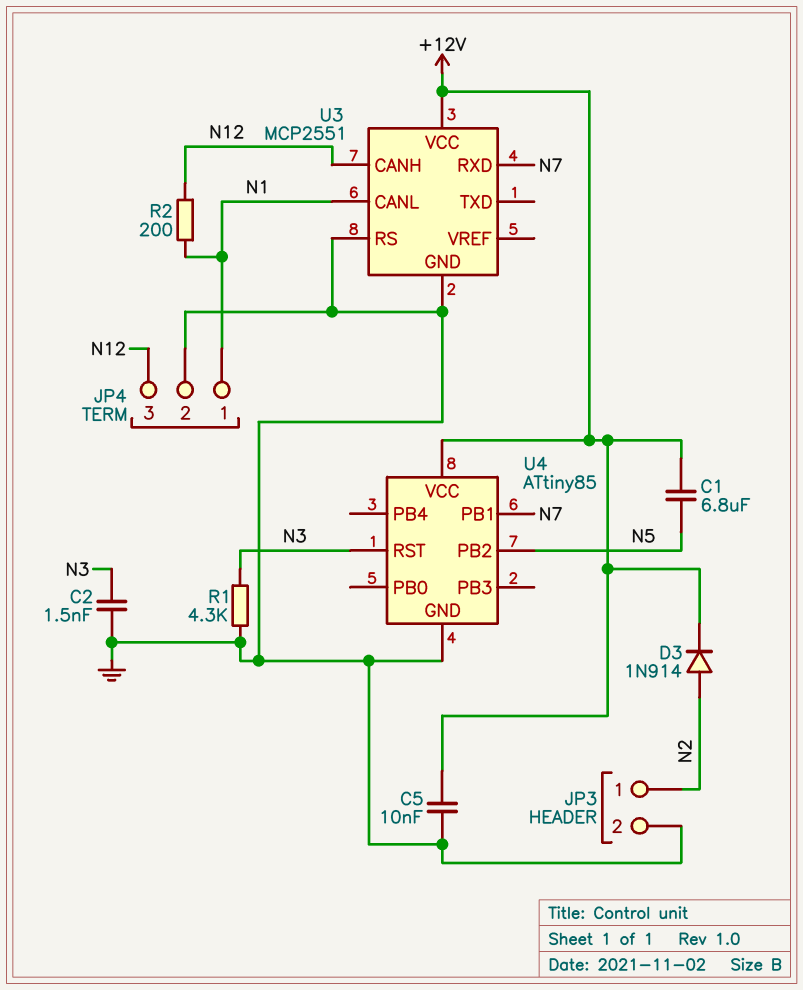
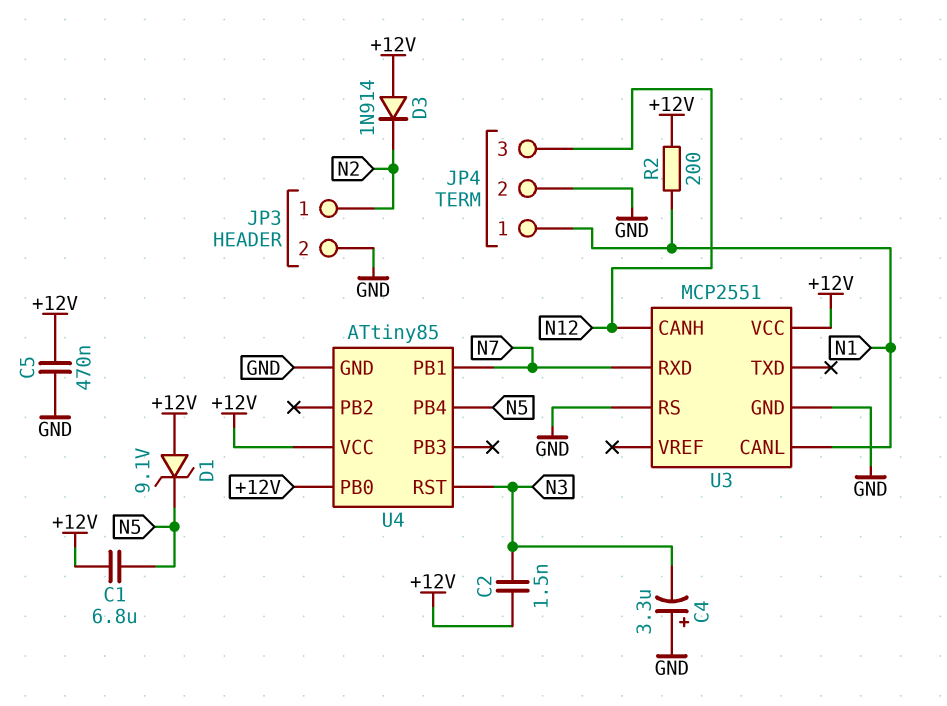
C2: 1.5nF (GND, N3) -> 1.5nF (+12V, N3)
C4: none -> 3.3uF (plus GND, minus N3)
C5: 10nF (+12V, GND) -> 470nF (+12V, GND)
D1: none -> zener 9.1V (A +12V, K N5)
D3: diode 1N914 (A N2, K +12V) -> diode 1N914 (A +12V, K N2)
R1: 4.3k (GND, N3) -> none
R2: 200 (N1, N12) -> 200 (+12V, N1)
U4 pin PB0: none -> +12V
U4 pin PB2: N5 -> none
U4 pin PB4: none -> N5

